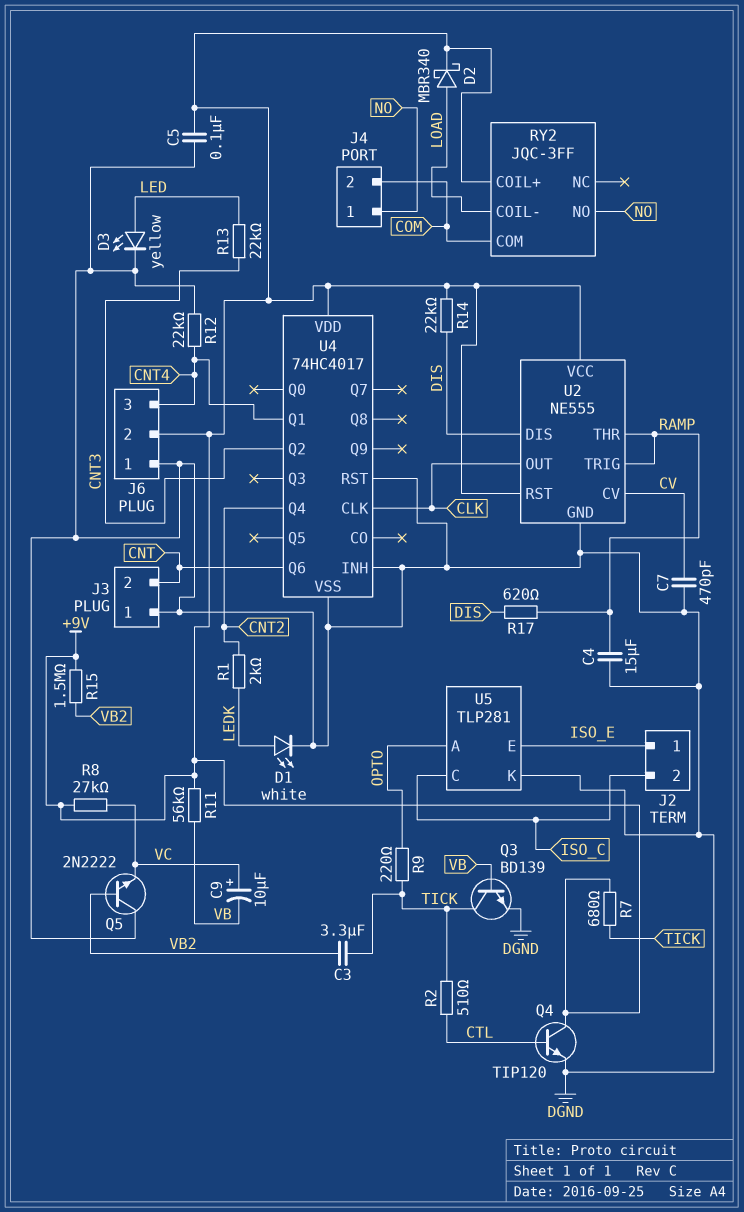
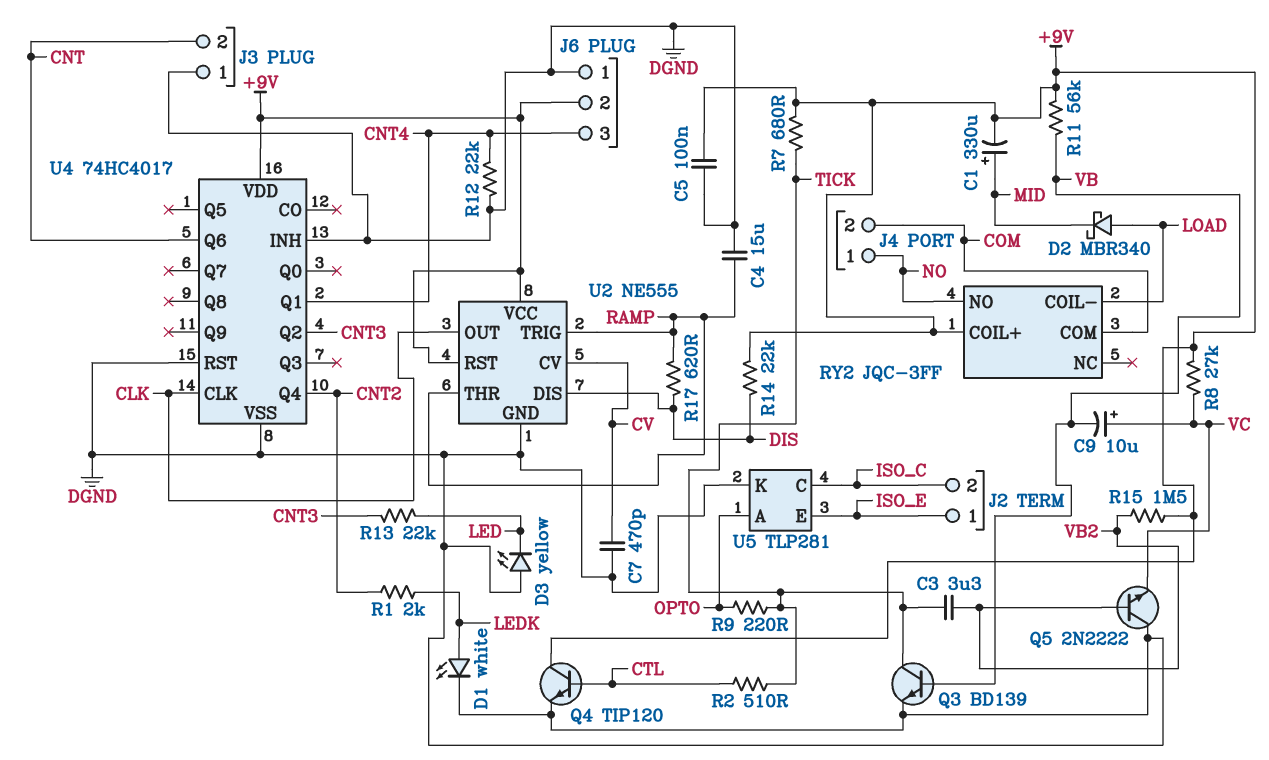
C1: none -> 330uF (plus MID, minus +9V)
D2: schottky MBR340 (A LOAD, K +9V) -> schottky MBR340 (A LOAD, K MID)
D3: LED yellow (A LED, K DGND) -> LED yellow (A DGND, K LED)

